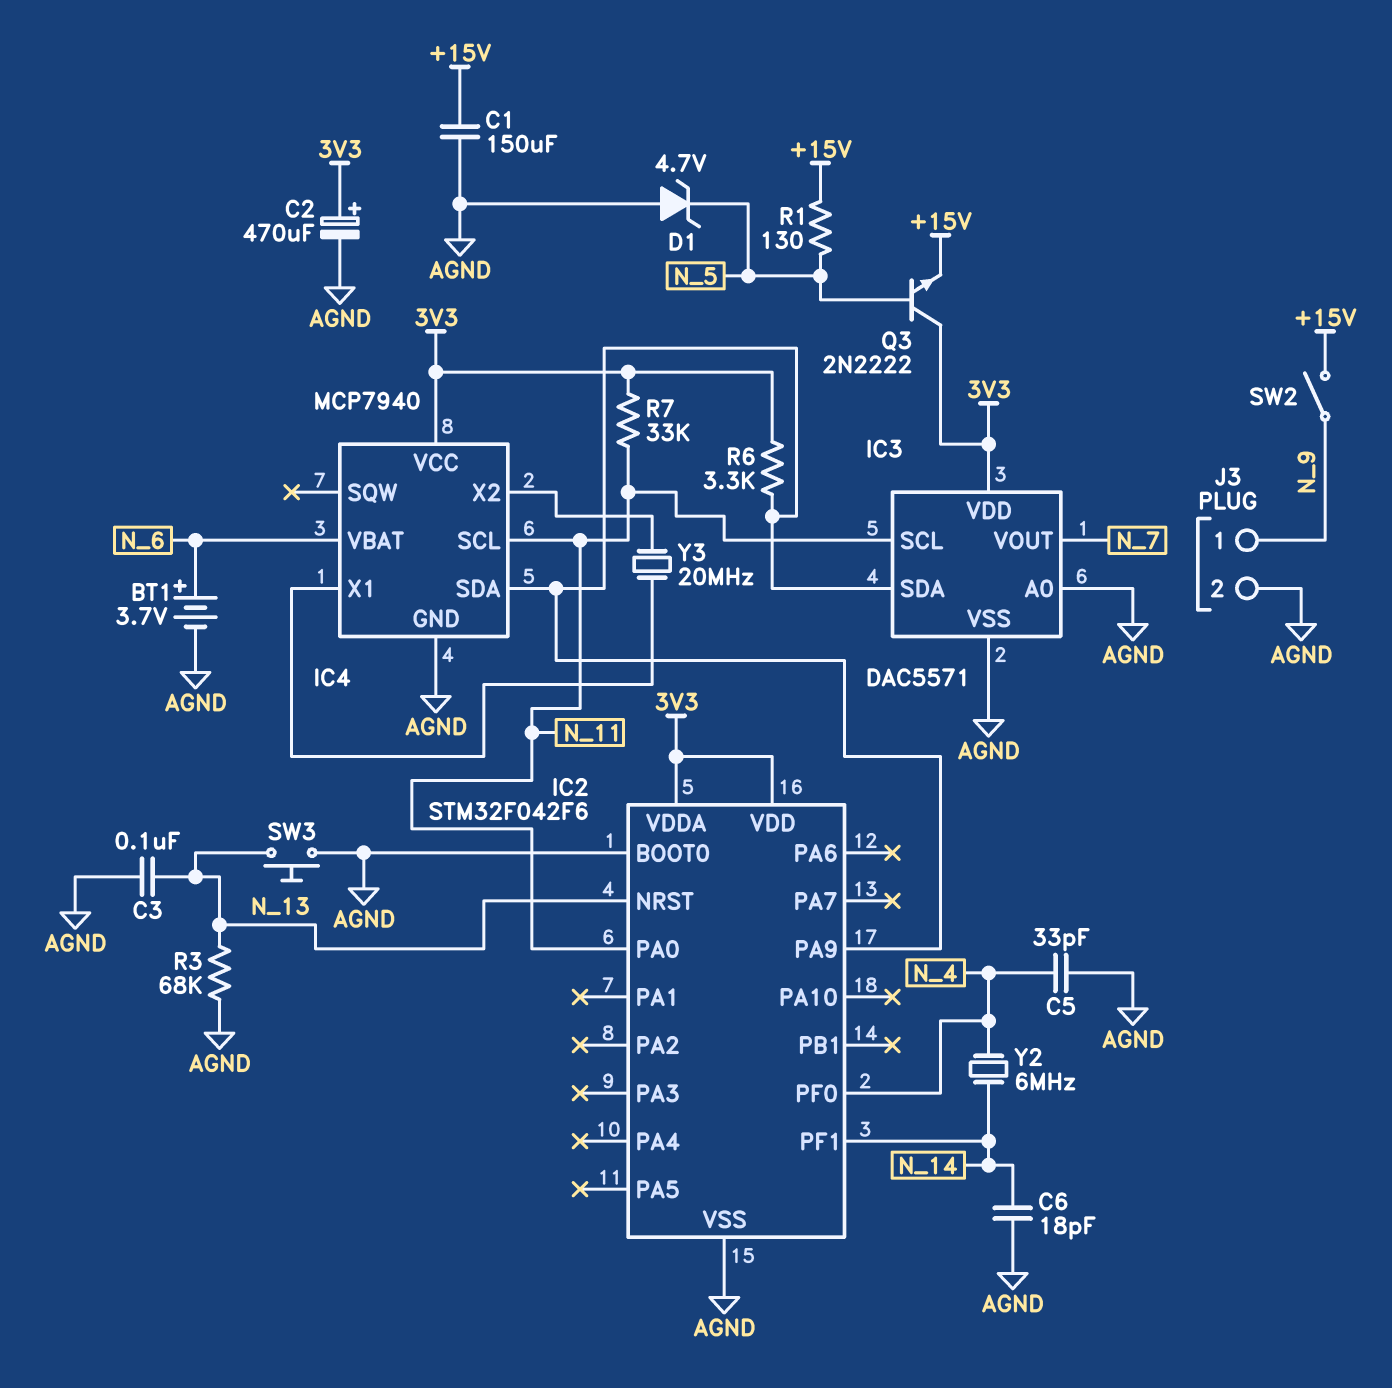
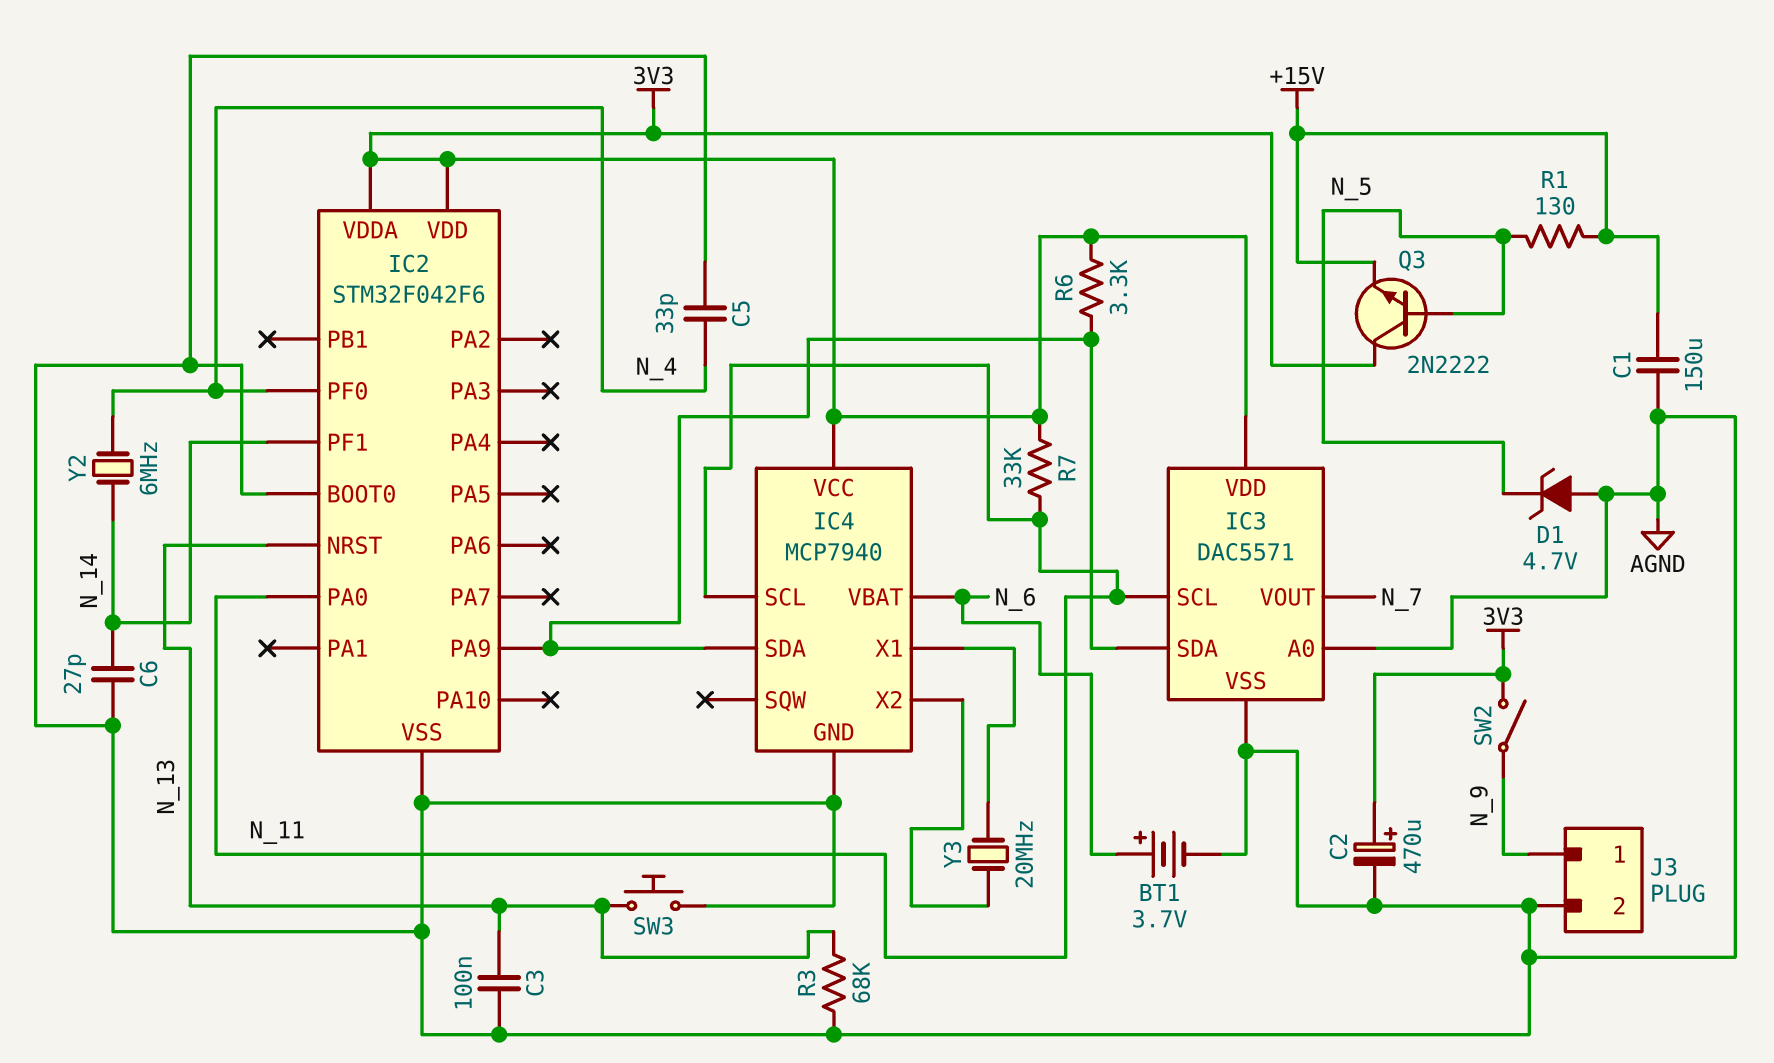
C6: 18pF (AGND, N_14) -> 27pF (AGND, N_14)
SW2: switch (+15V, N_9) -> switch (3V3, N_9)

